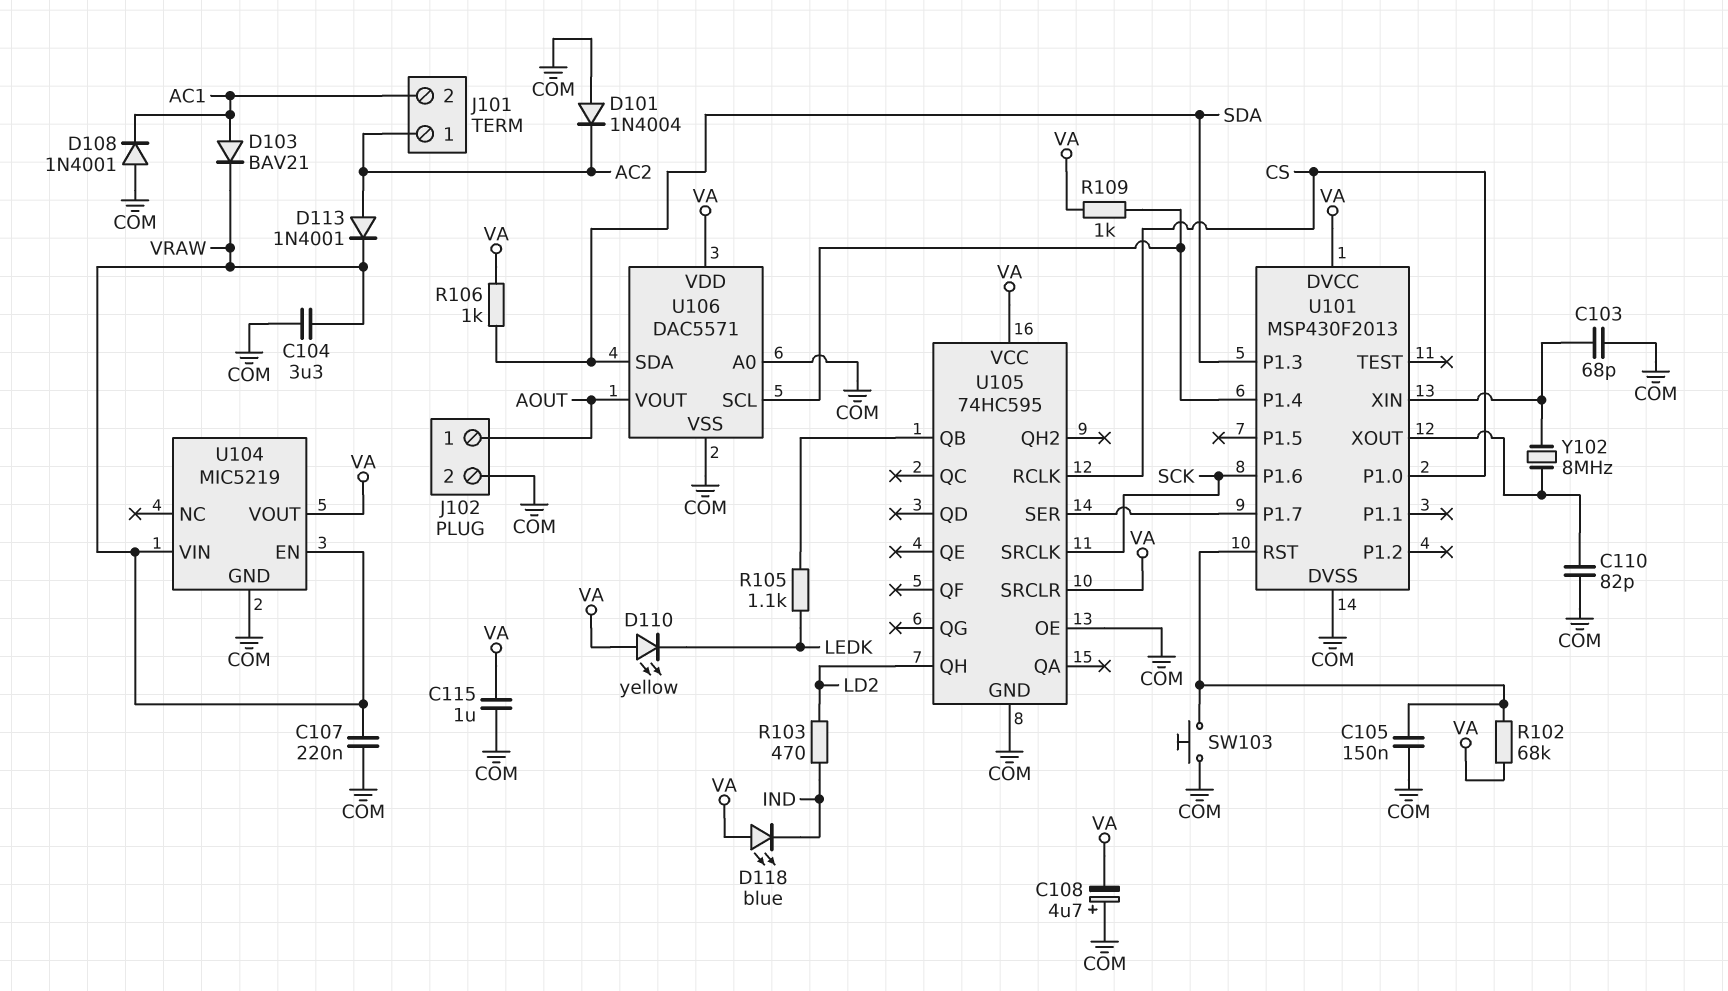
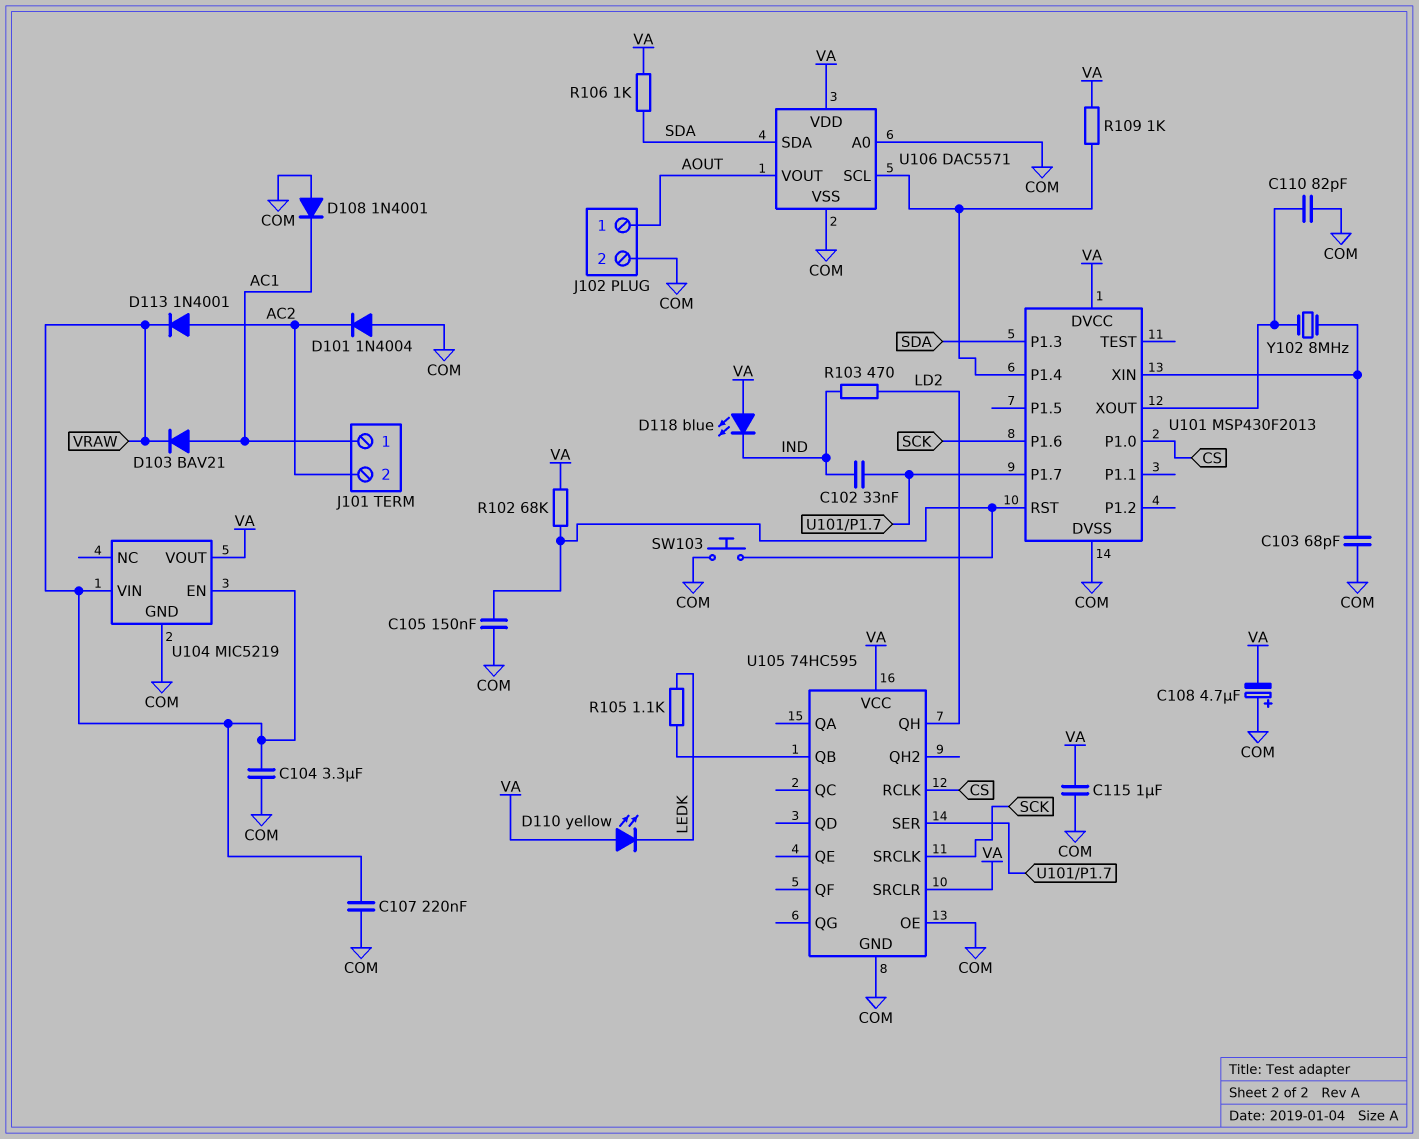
C102: none -> 33nF (IND, U101/P1.7)
J101 pin 1: AC2 -> AC1
J101 pin 2: AC1 -> AC2

